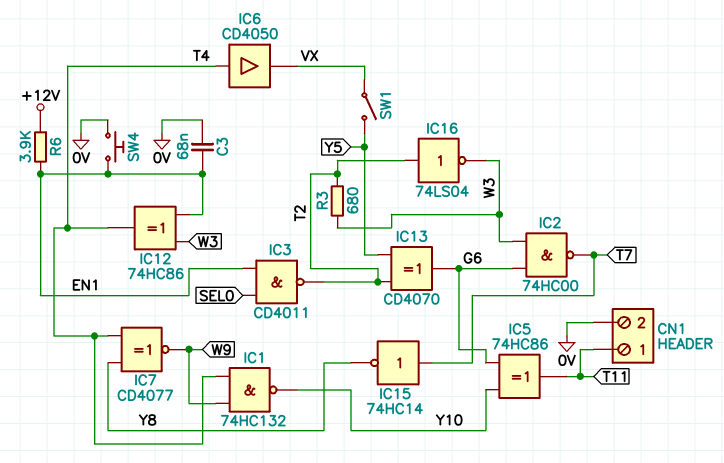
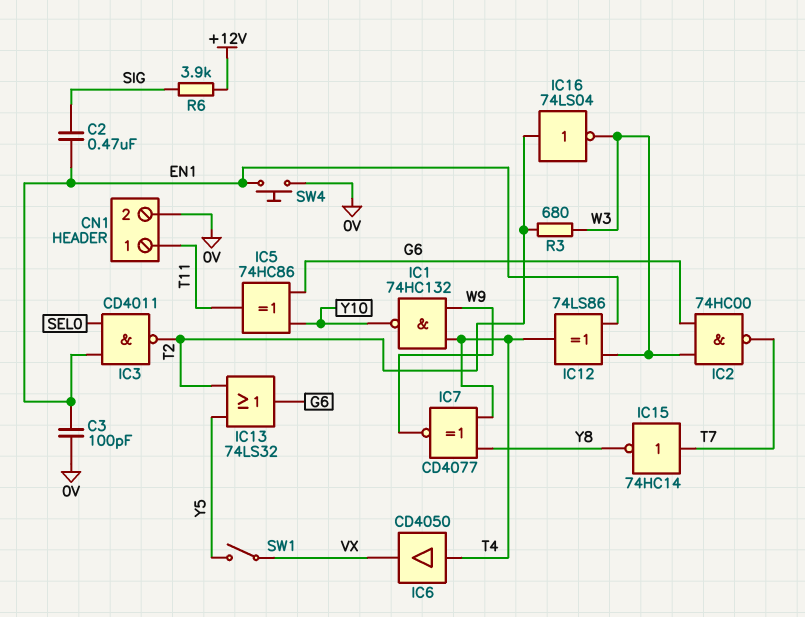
C2: none -> 470nF (EN1, SIG)
C3: 68nF (0V, EN1) -> 100pF (0V, EN1)
IC12: XOR 74HC86 (in EN1, in W3, out T4) -> XOR 74LS86 (in EN1, in W3, out T4)
IC13: XOR CD4070 (in T2, in Y5, out G6) -> OR 74LS32 (in T2, in Y5, out G6)
R6: 3.9k (+12V, EN1) -> 3.9k (+12V, SIG)

